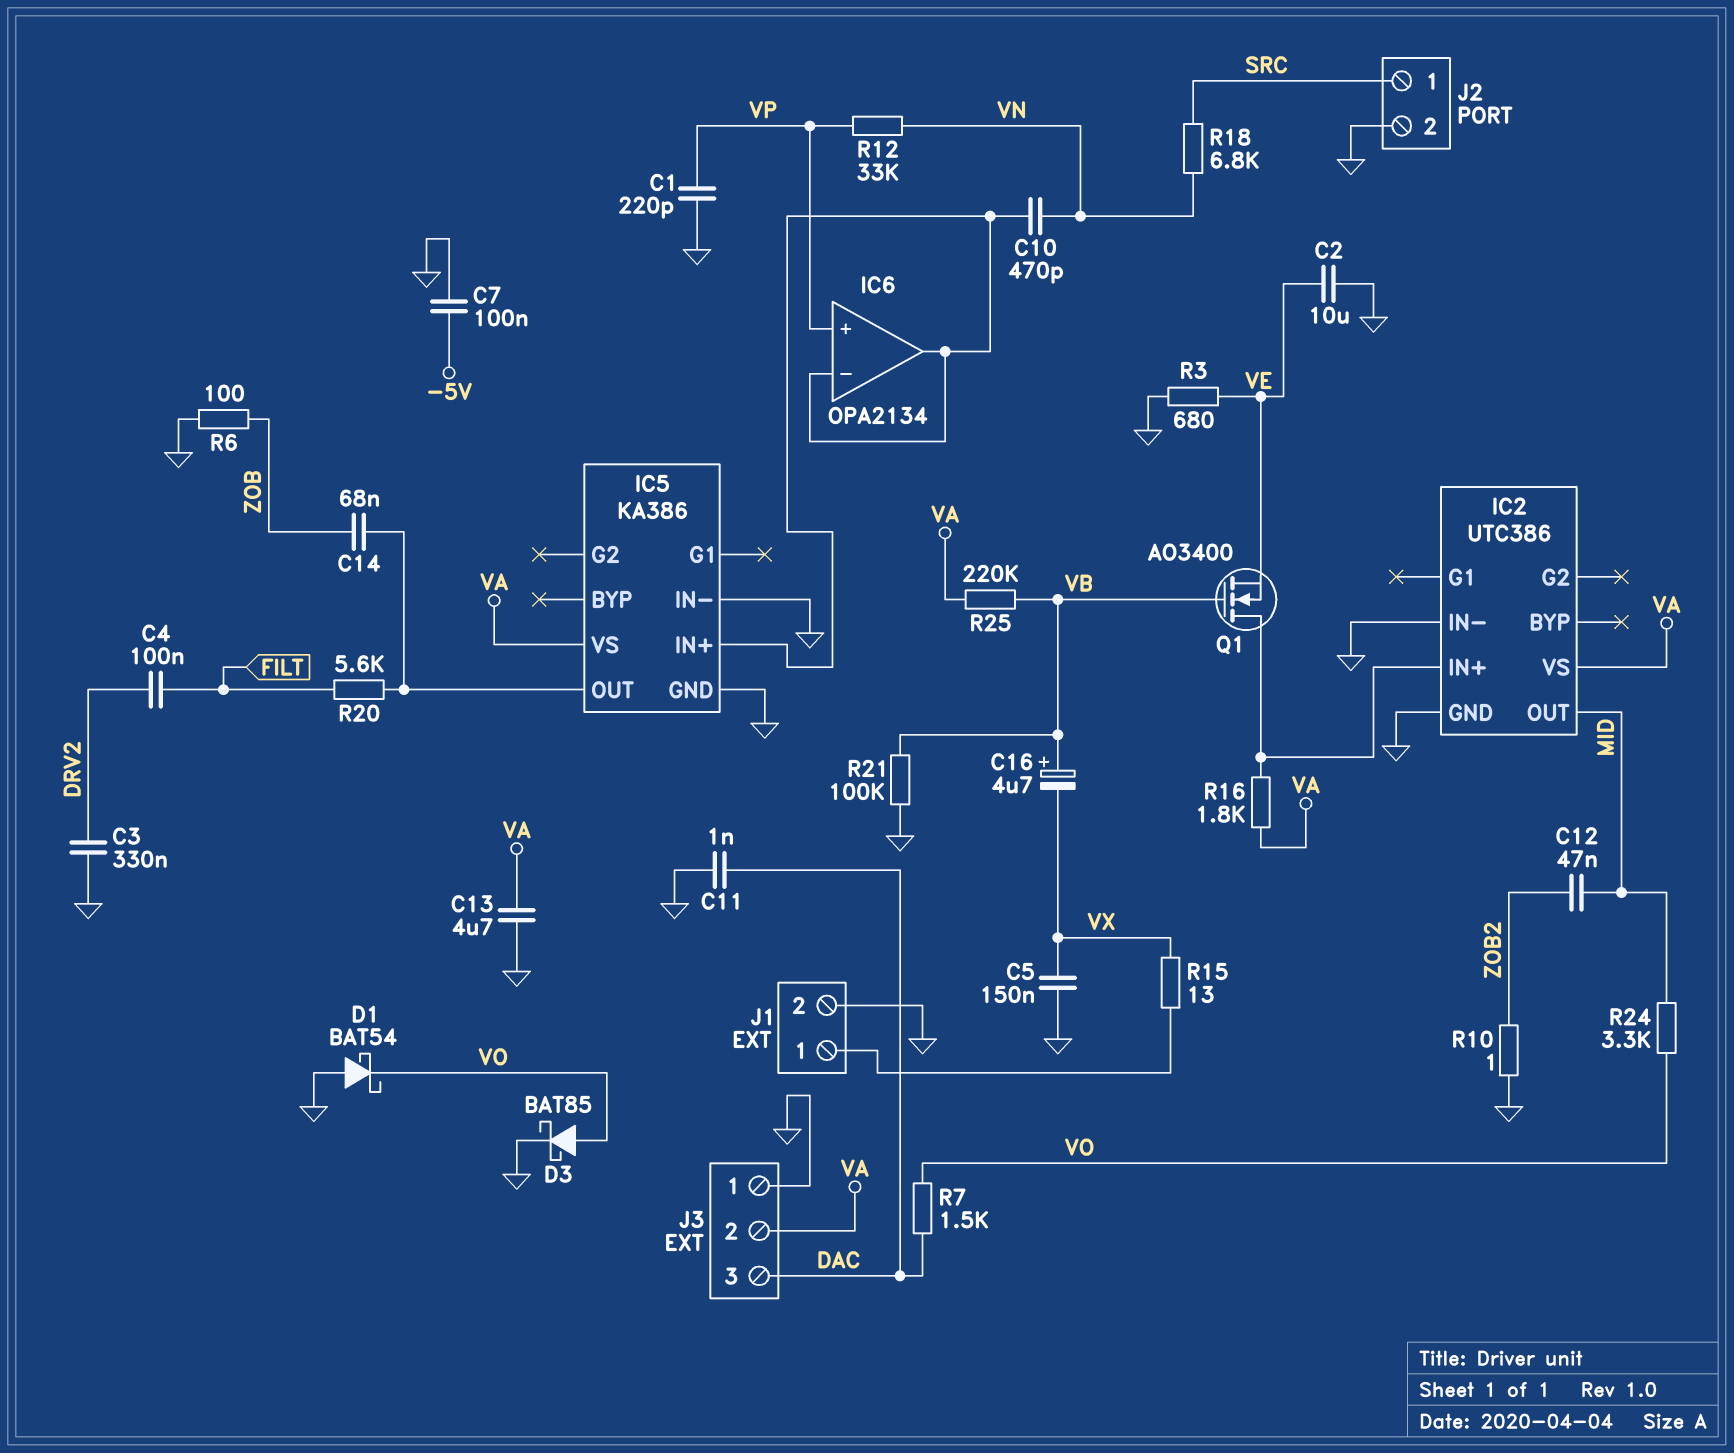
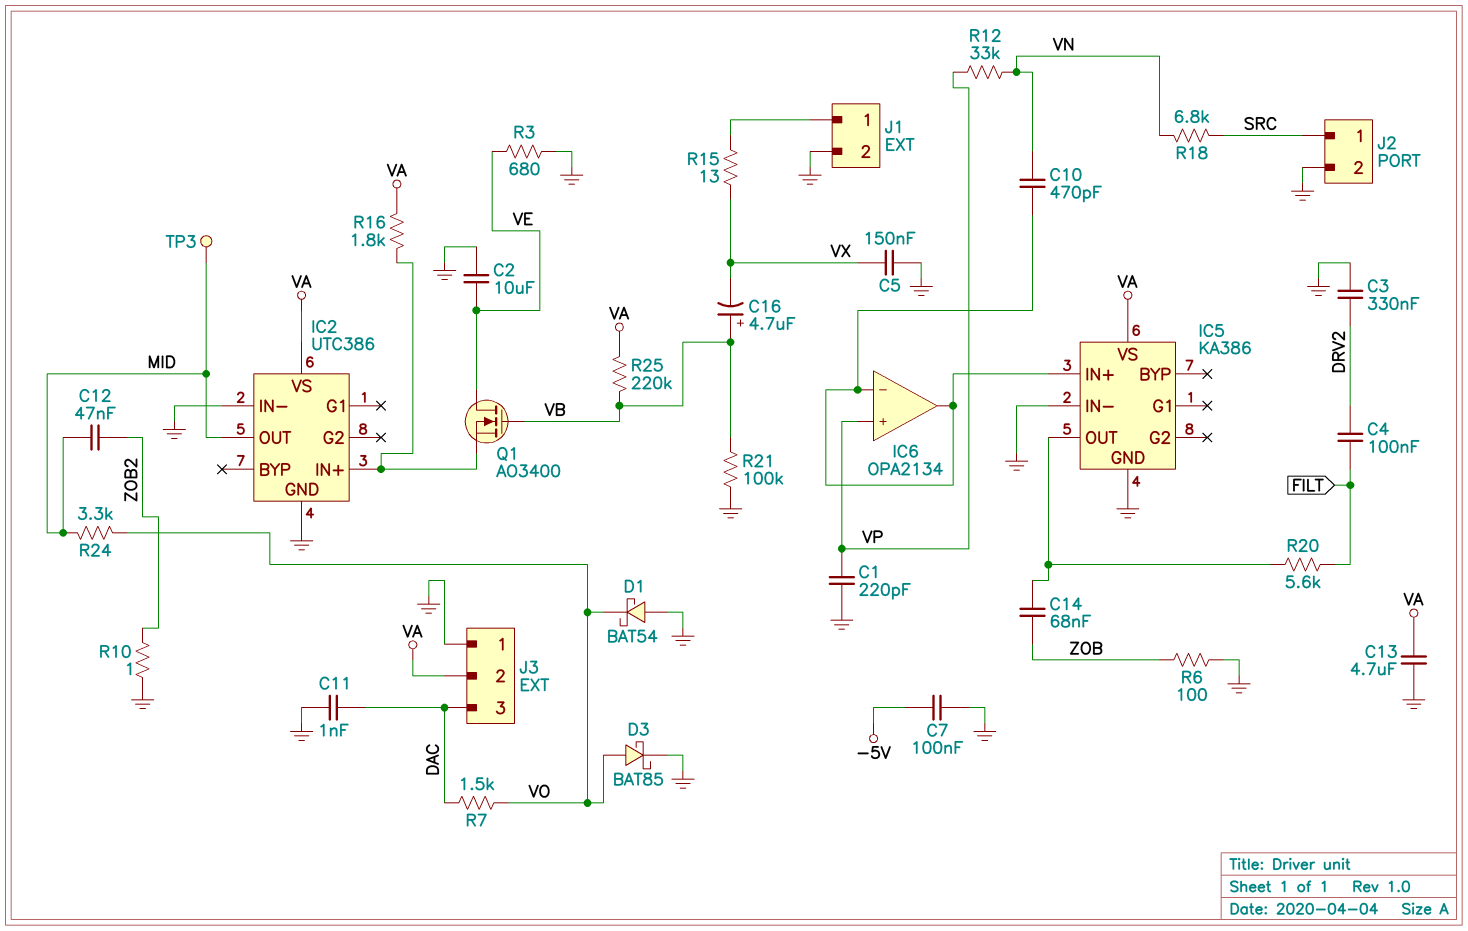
Q1: NMOS AO3400 (G VB, D IC2/IN+, S VE) -> NMOS AO3400 (G VB, D VE, S IC2/IN+)
TP3: none -> test point (MID)

